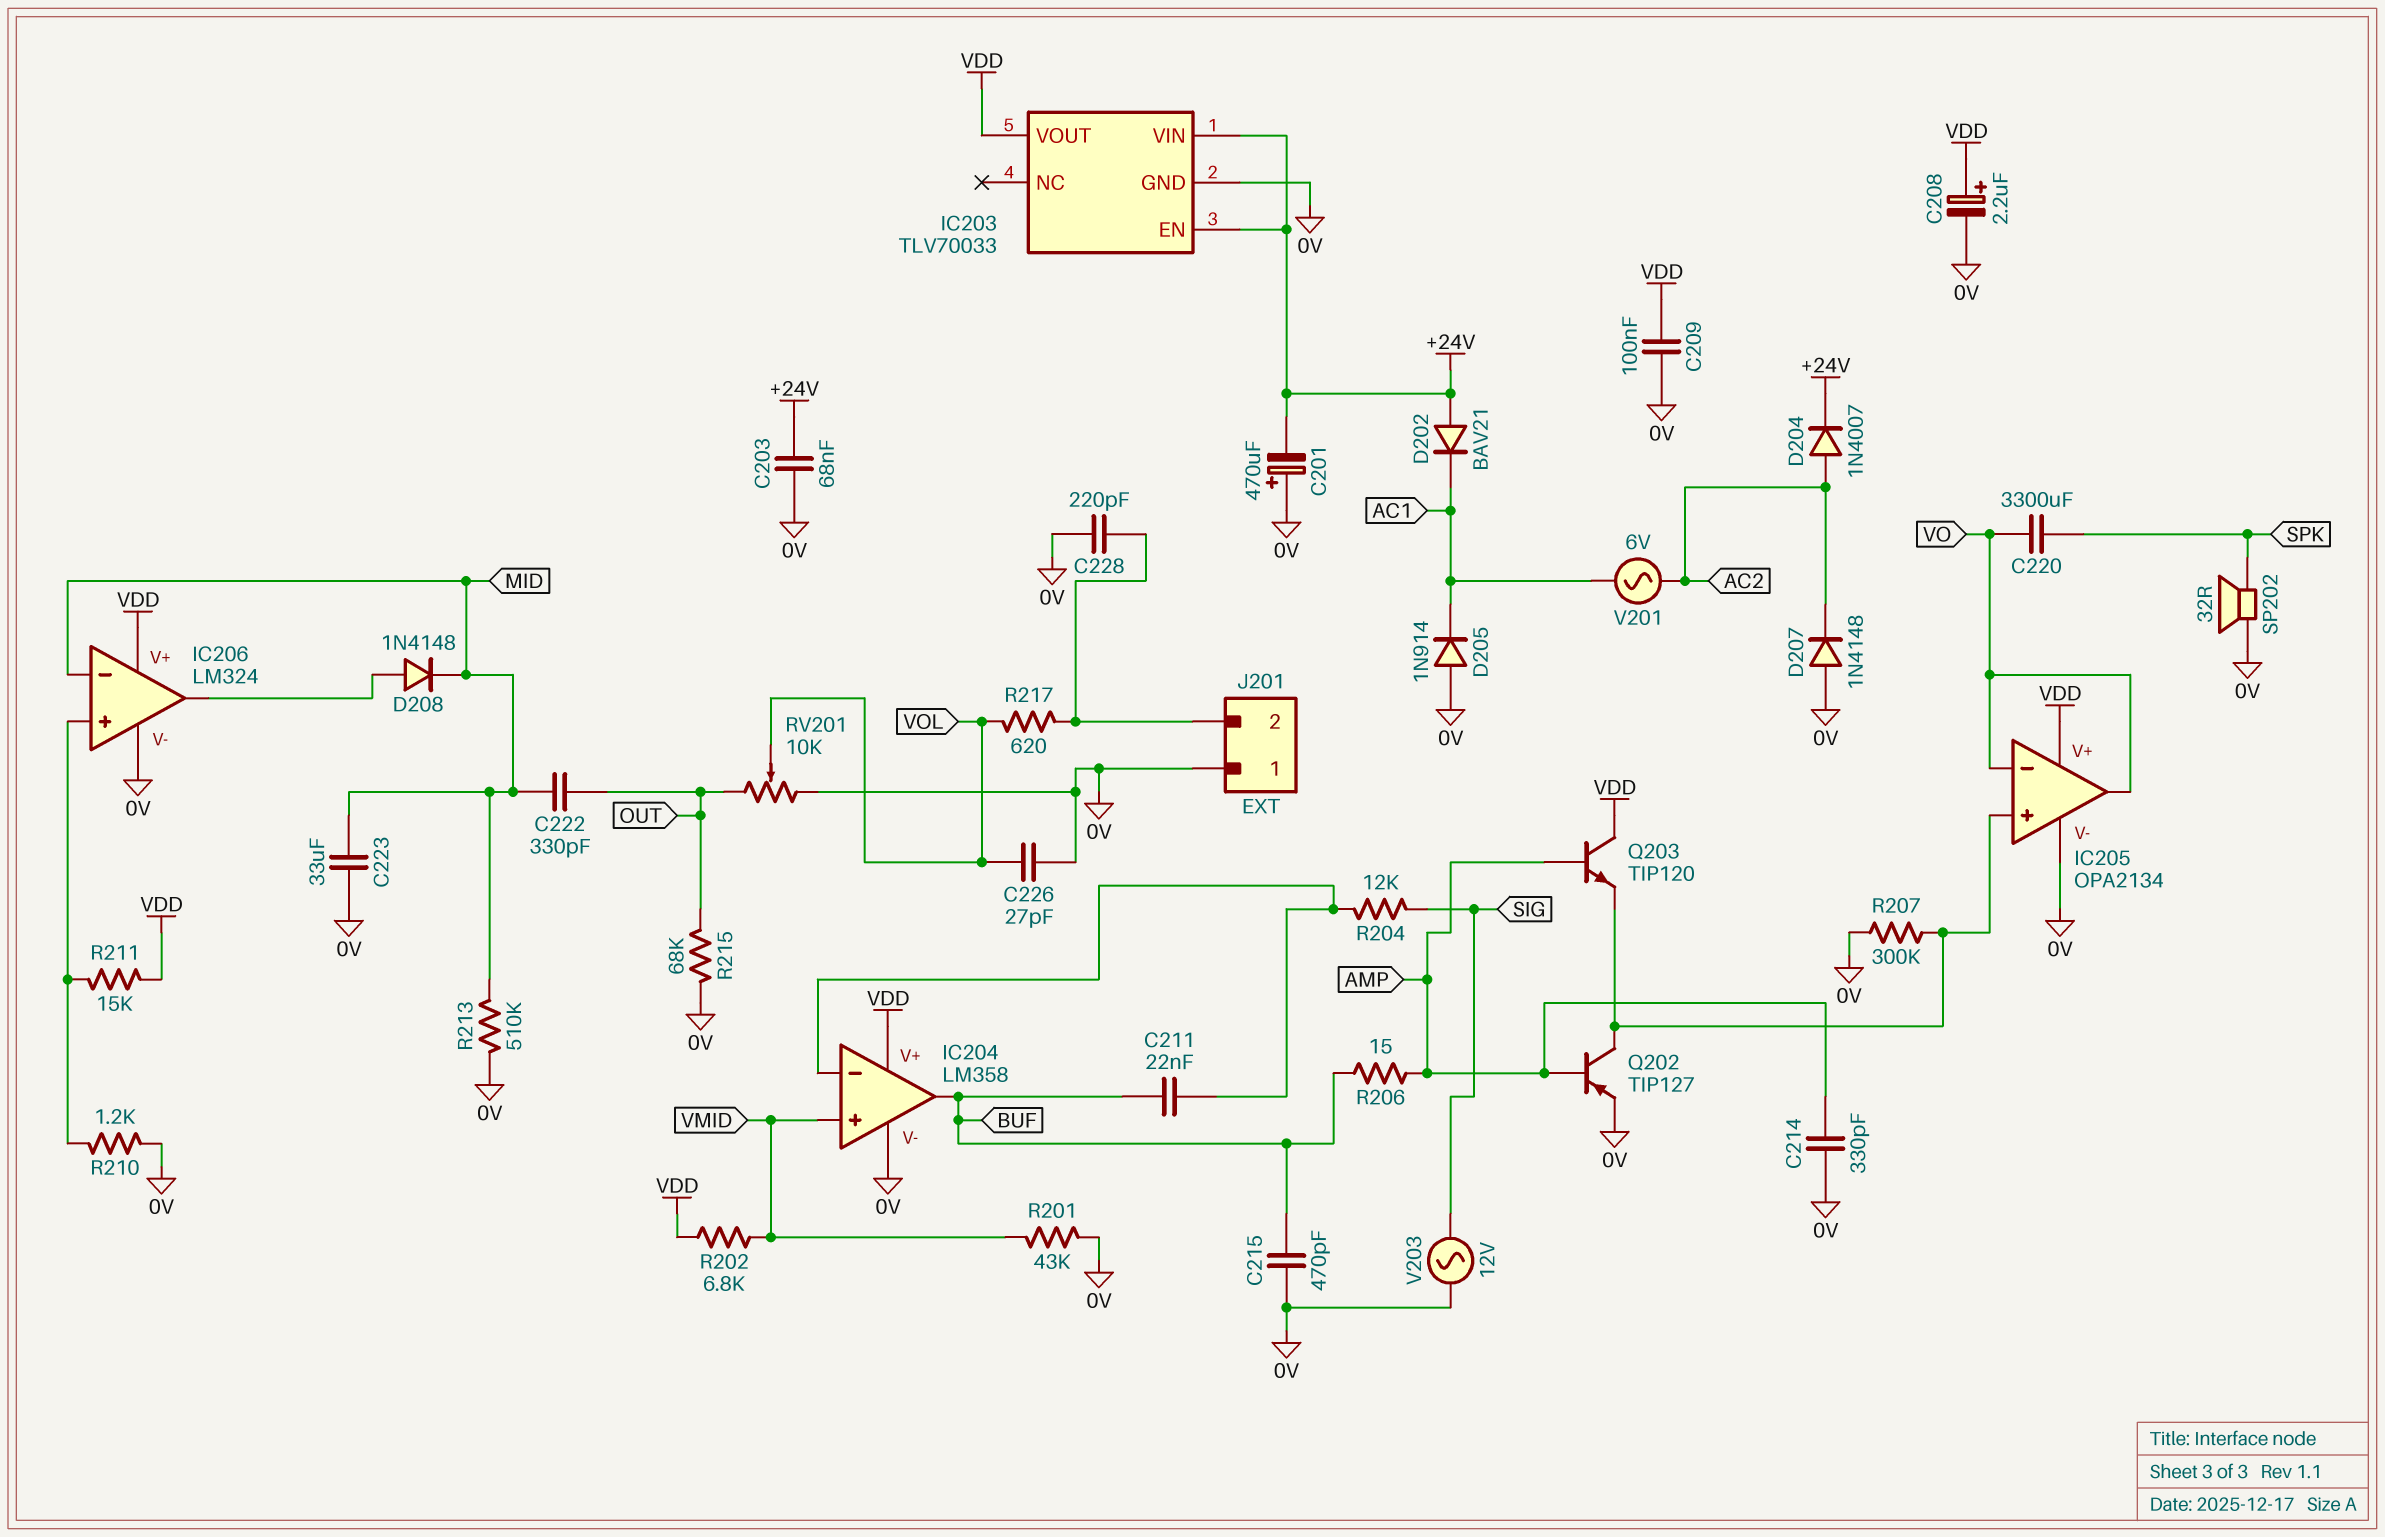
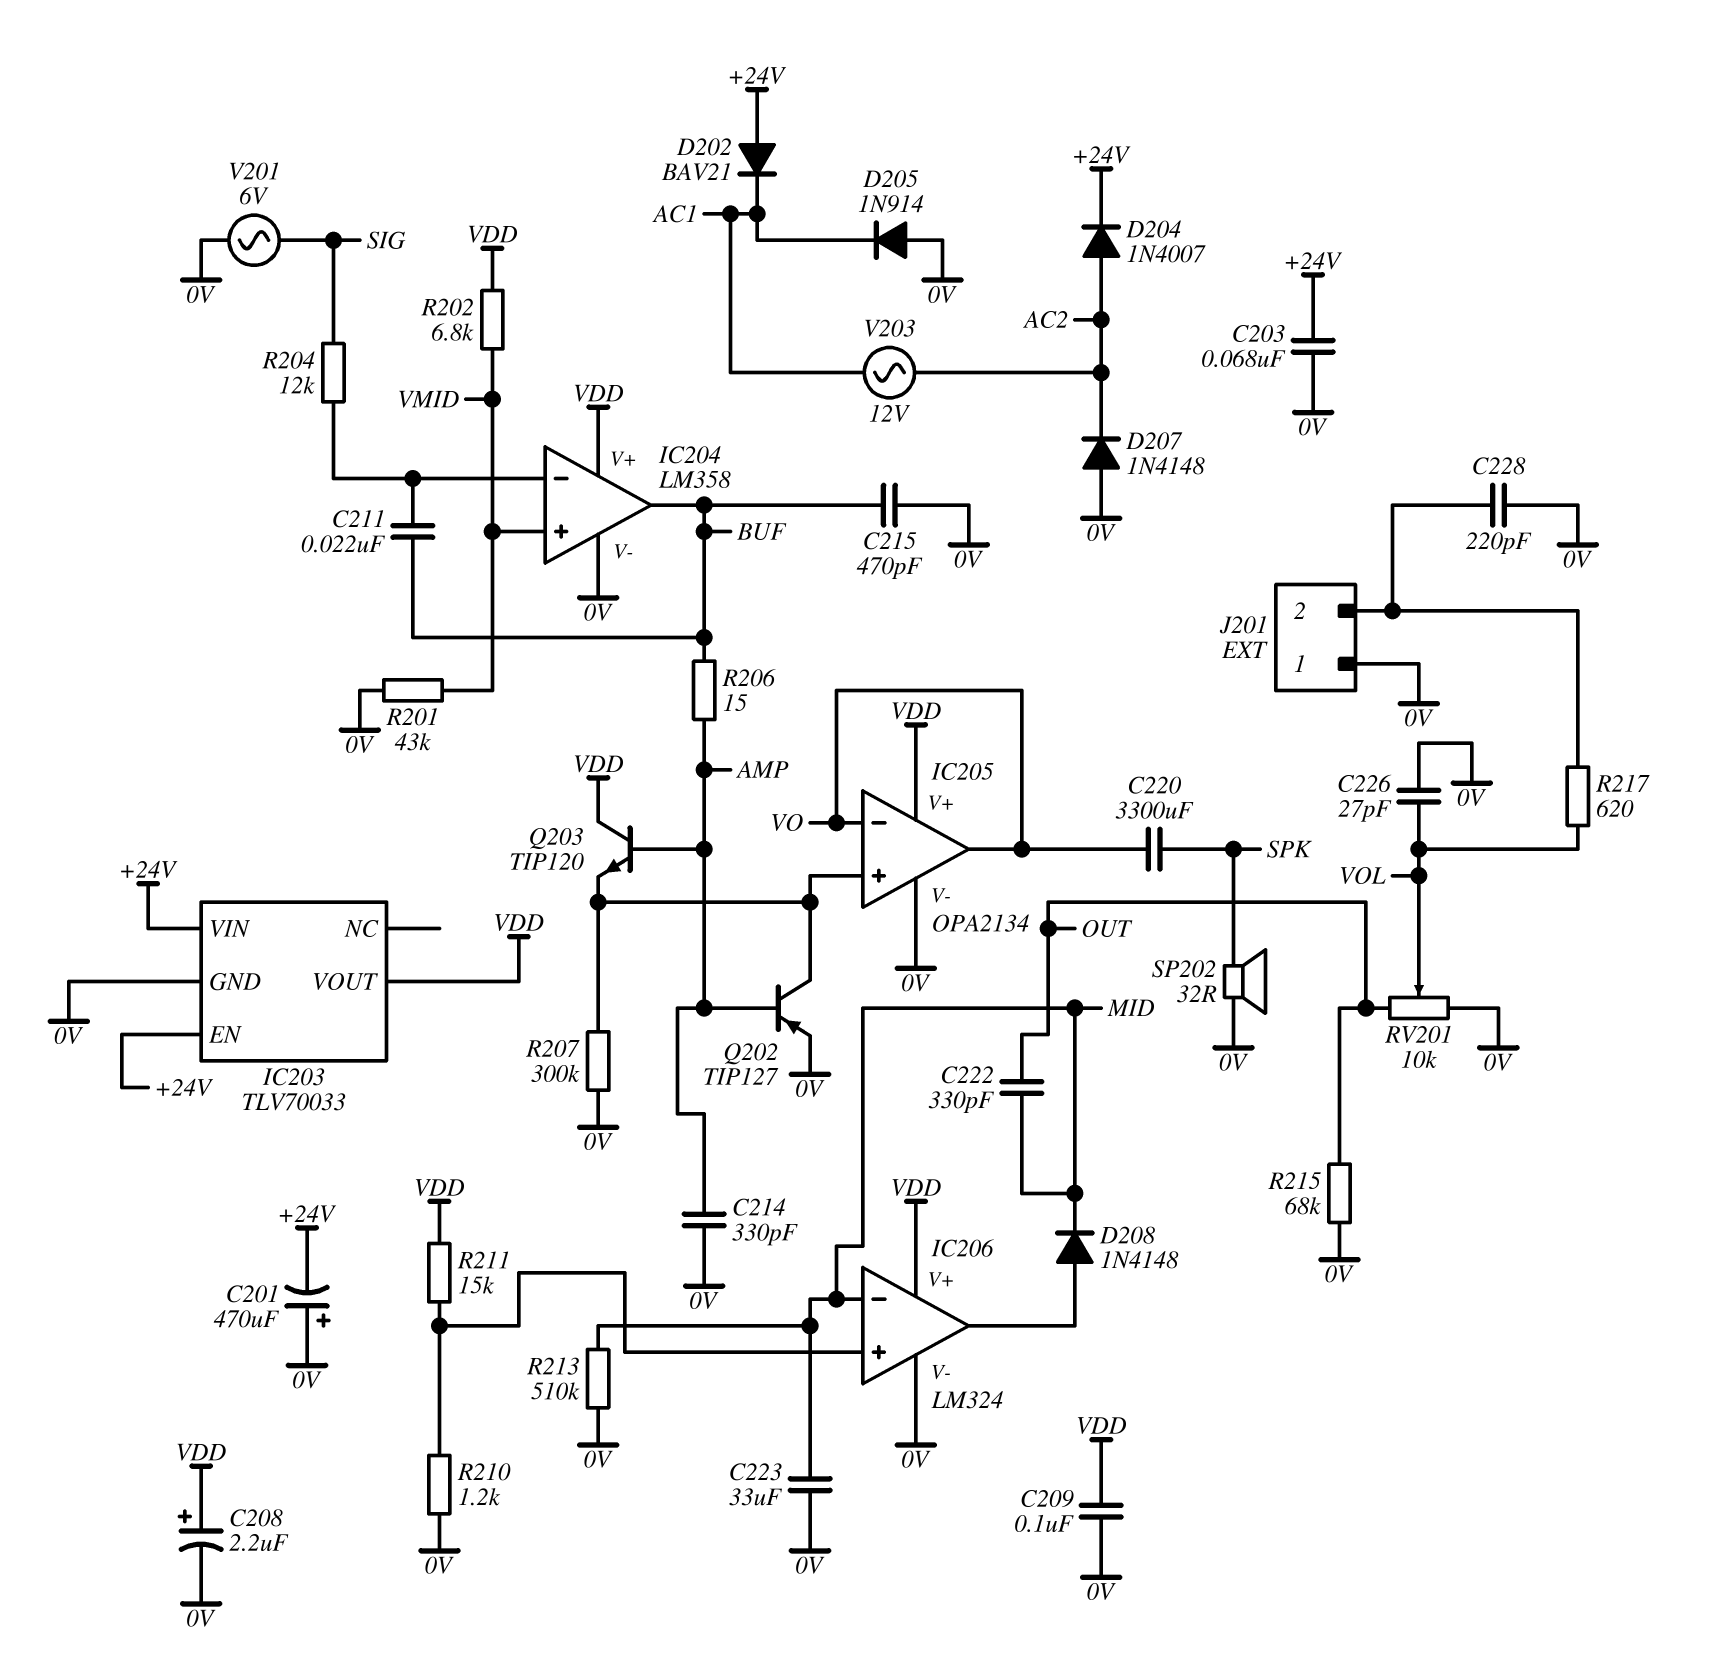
V201: AC 6V (AC1, AC2) -> AC 6V (0V, SIG)
V203: AC 12V (0V, SIG) -> AC 12V (AC1, AC2)

